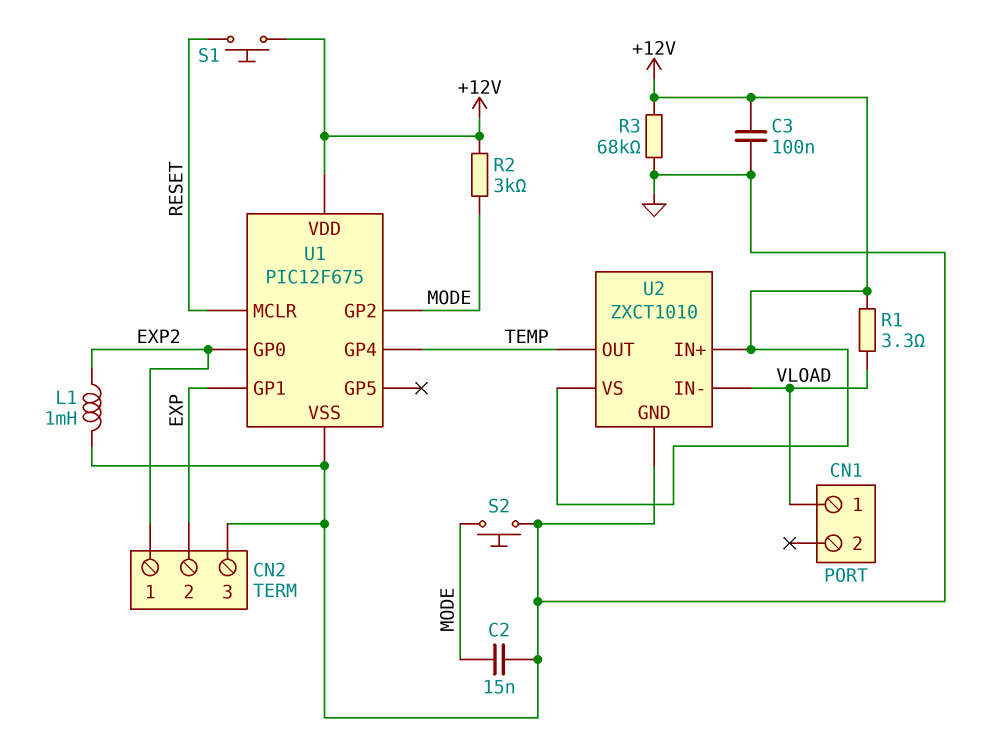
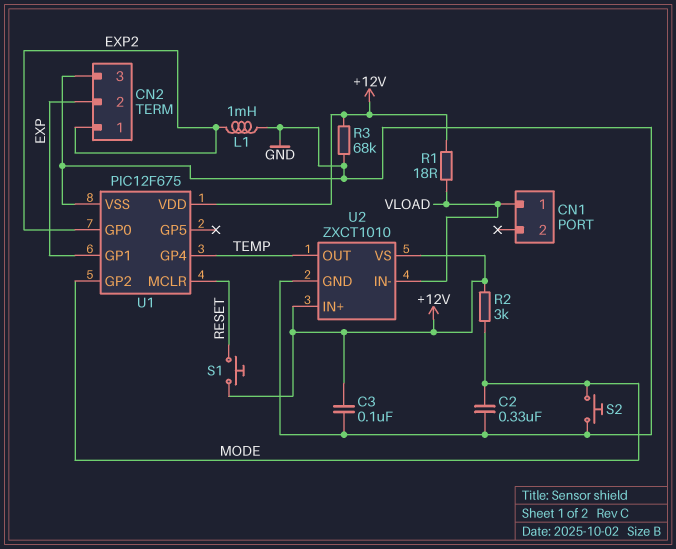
C2: 15nF (GND, MODE) -> 330nF (GND, MODE)
R1: 3.3 (+12V, VLOAD) -> 18 (+12V, VLOAD)

